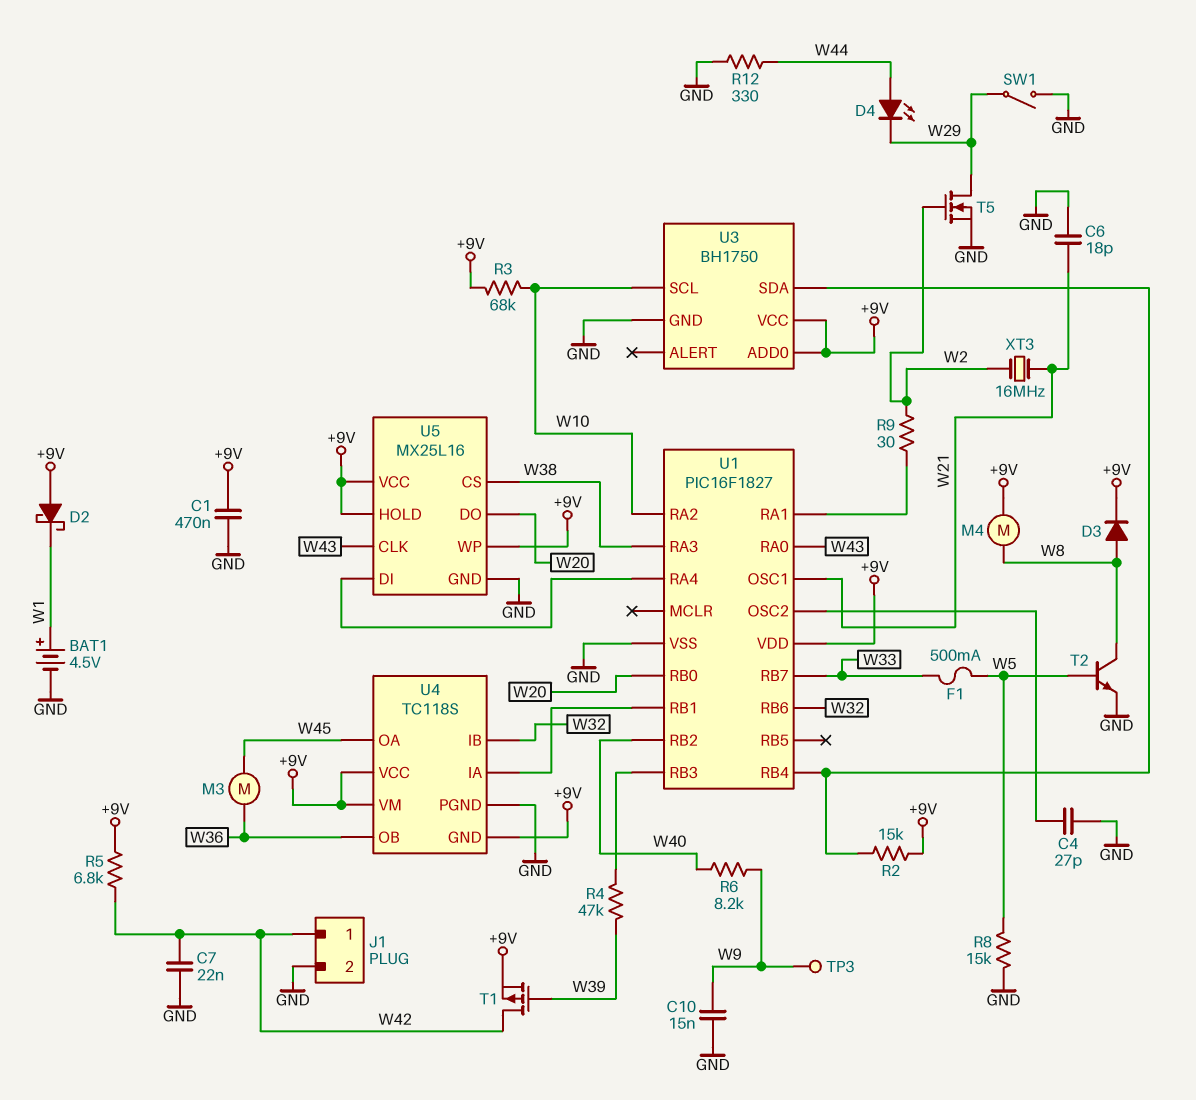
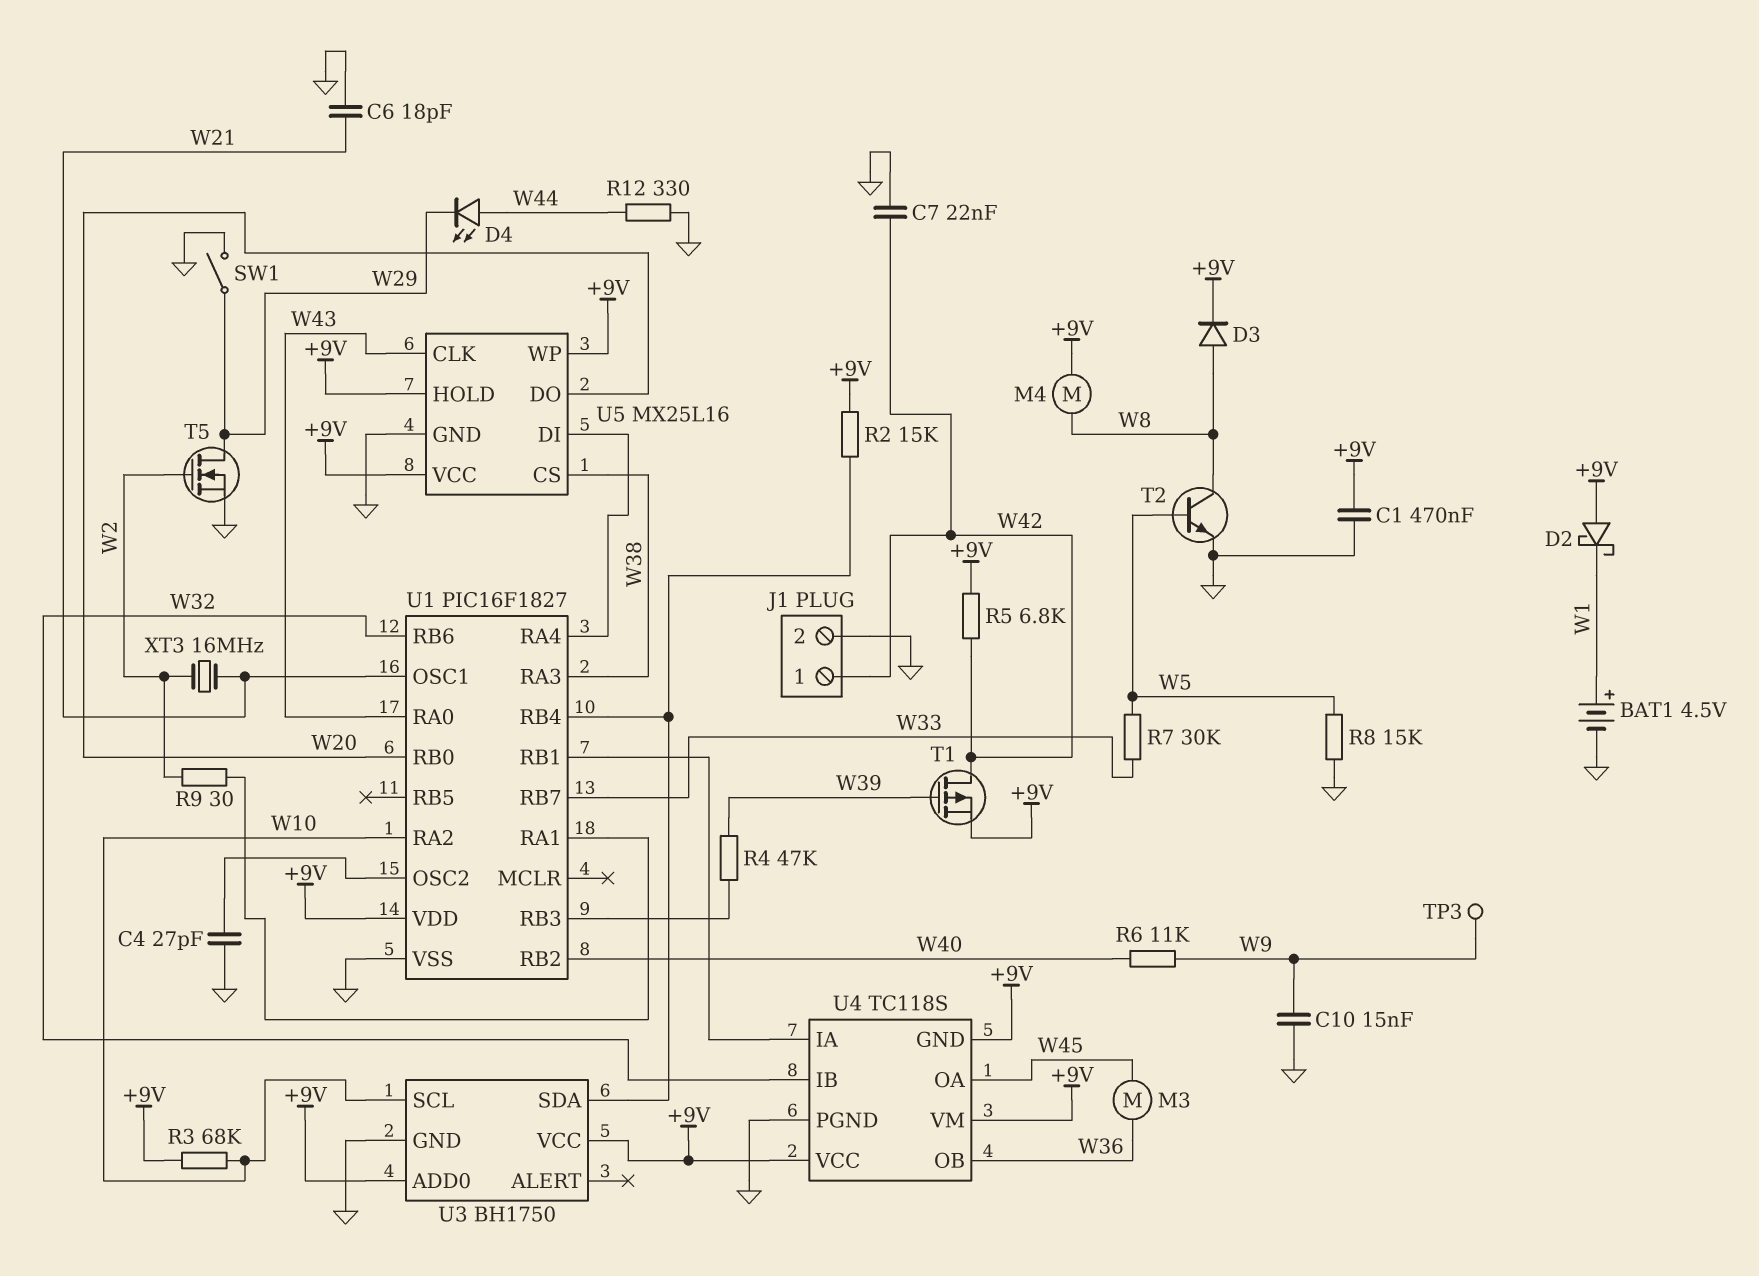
F1: 500mA (W5, W33) -> none
R6: 8.2k (W9, W40) -> 11k (W9, W40)
R7: none -> 30k (W5, W33)

